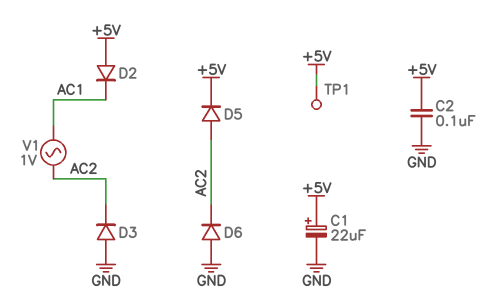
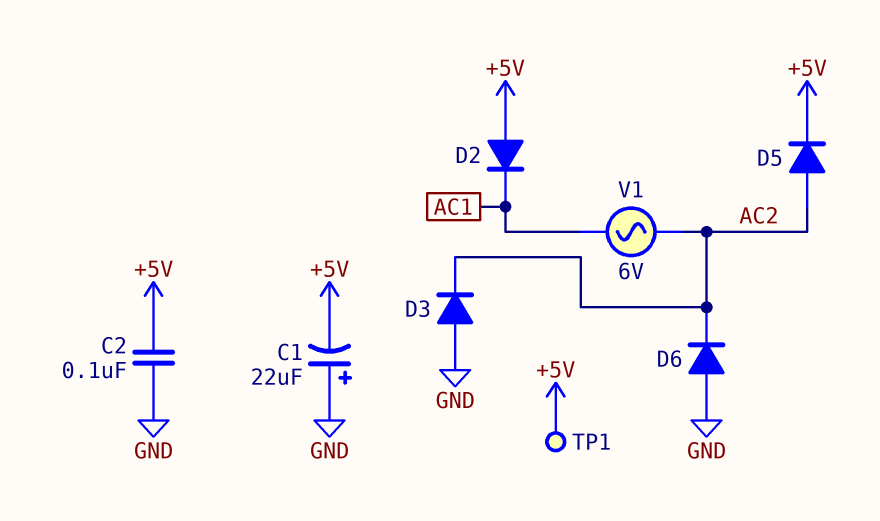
C1: 22uF (plus +5V, minus GND) -> 22uF (plus GND, minus +5V)
V1: AC 1V (AC1, AC2) -> AC 6V (AC1, AC2)

